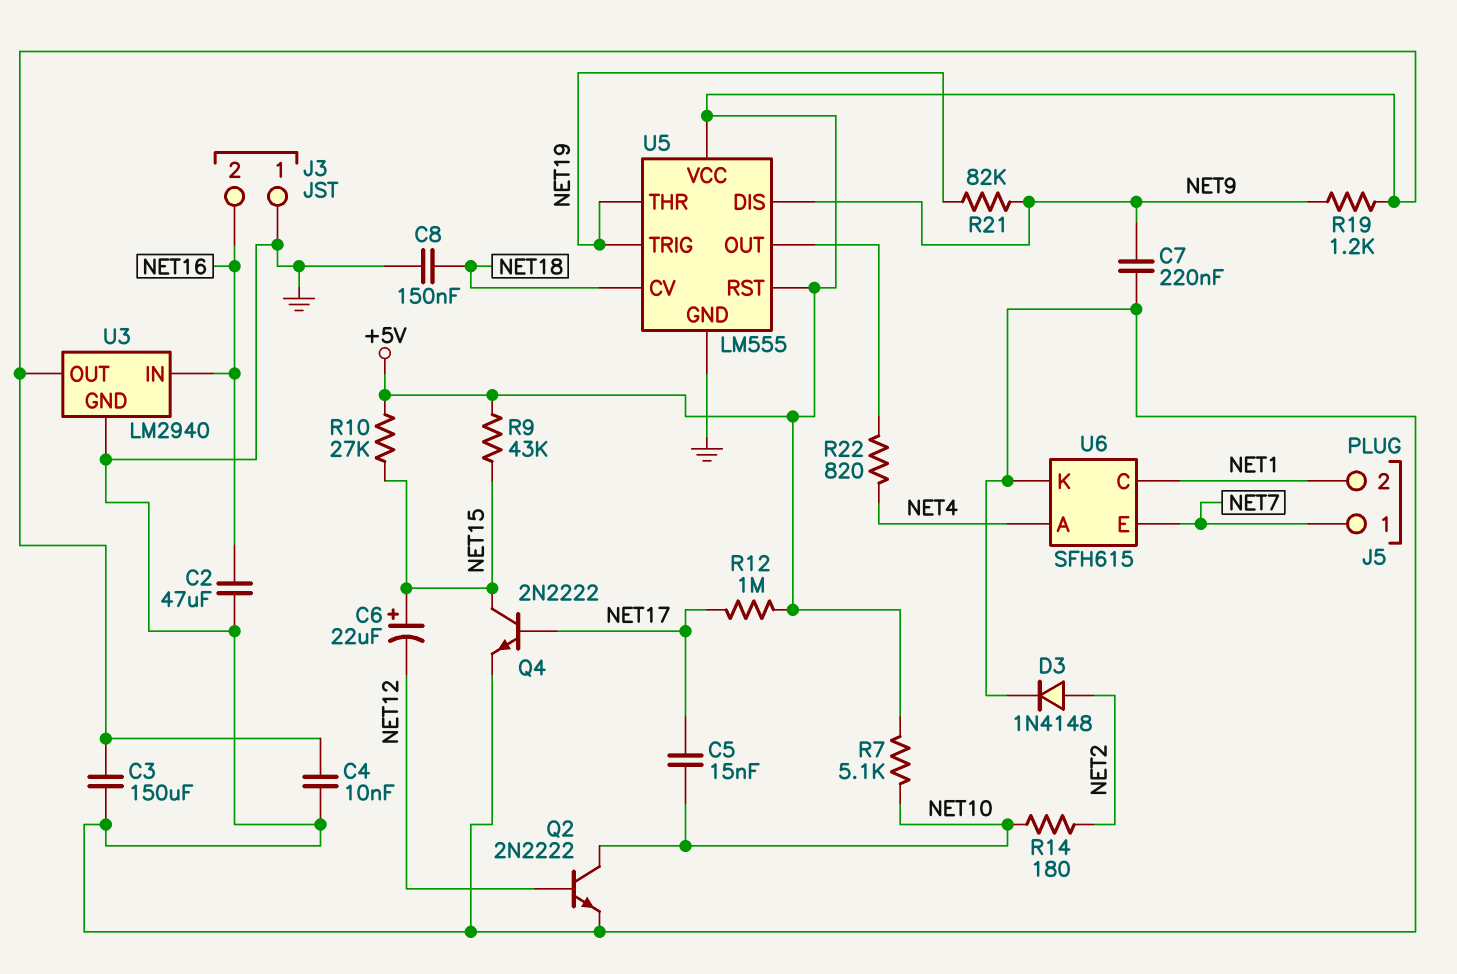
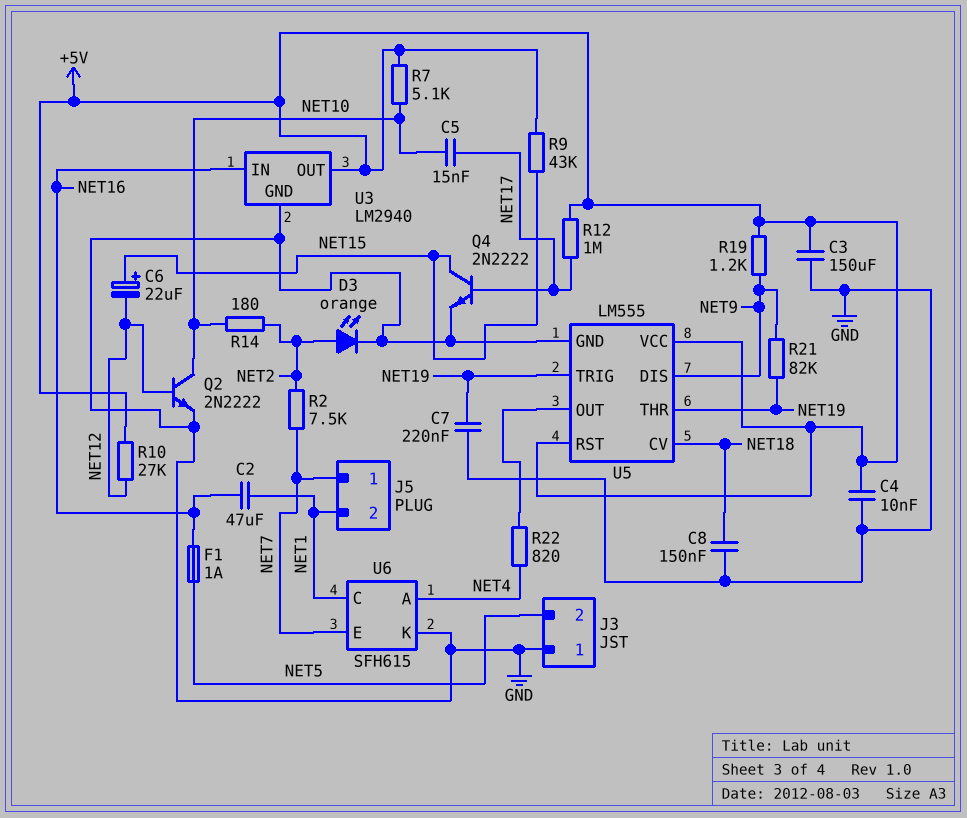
C2: 47uF (GND, NET16) -> 47uF (NET1, NET16)
C7: 220nF (GND, NET9) -> 220nF (GND, NET19)
D3: diode 1N4148 (A NET2, K GND) -> LED orange (A NET2, K GND)
F1: none -> 1A (NET5, NET16)
J3 pin 2: NET16 -> NET5
R2: none -> 7.5k (NET2, NET7)
R10: 27k (+5V, NET15) -> 27k (+5V, NET12)

